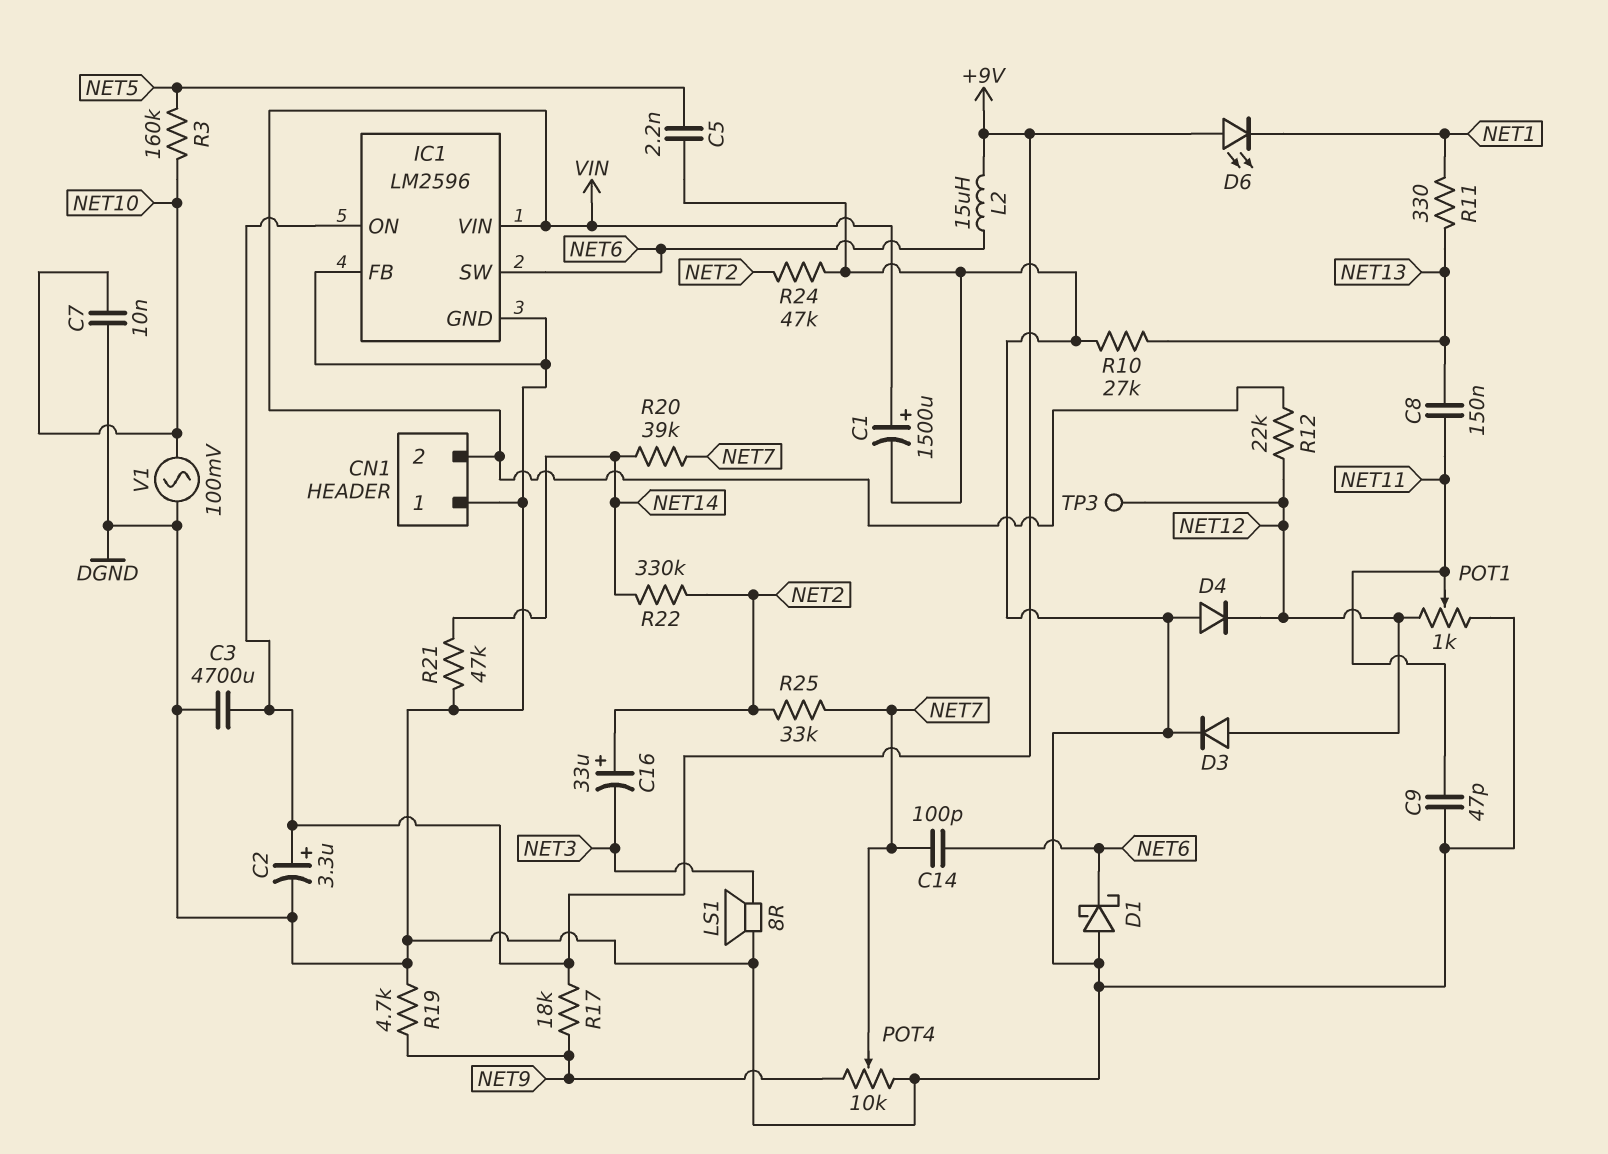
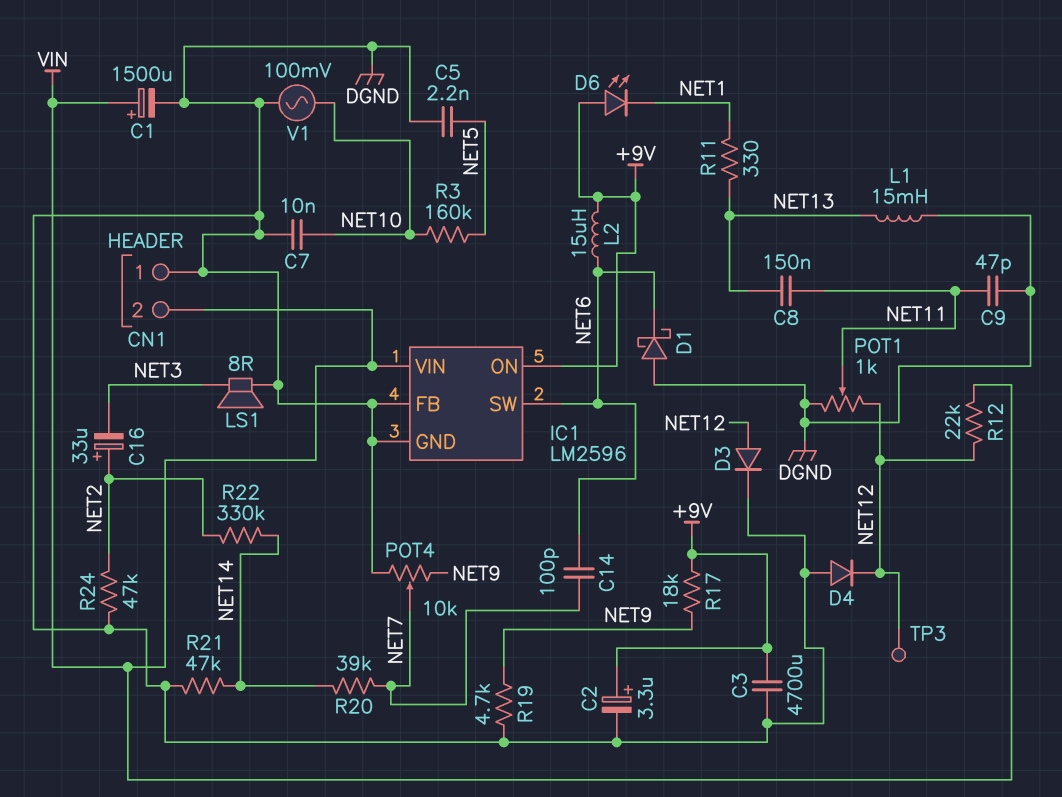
L1: none -> 15mH (DGND, NET13)
R10: 27k (DGND, NET13) -> none
R25: 33k (NET2, NET7) -> none

